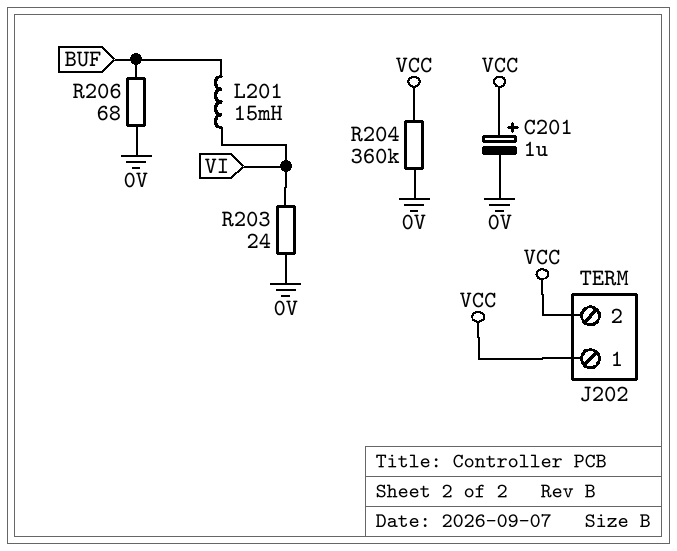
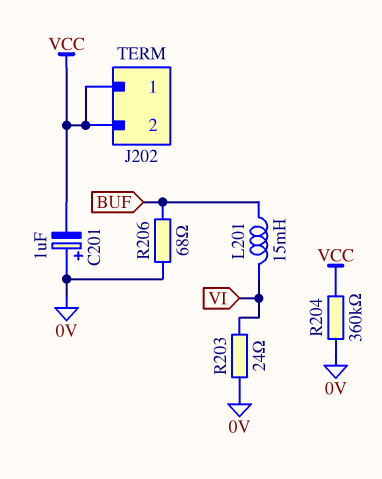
C201: 1uF (plus VCC, minus 0V) -> 1uF (plus 0V, minus VCC)

